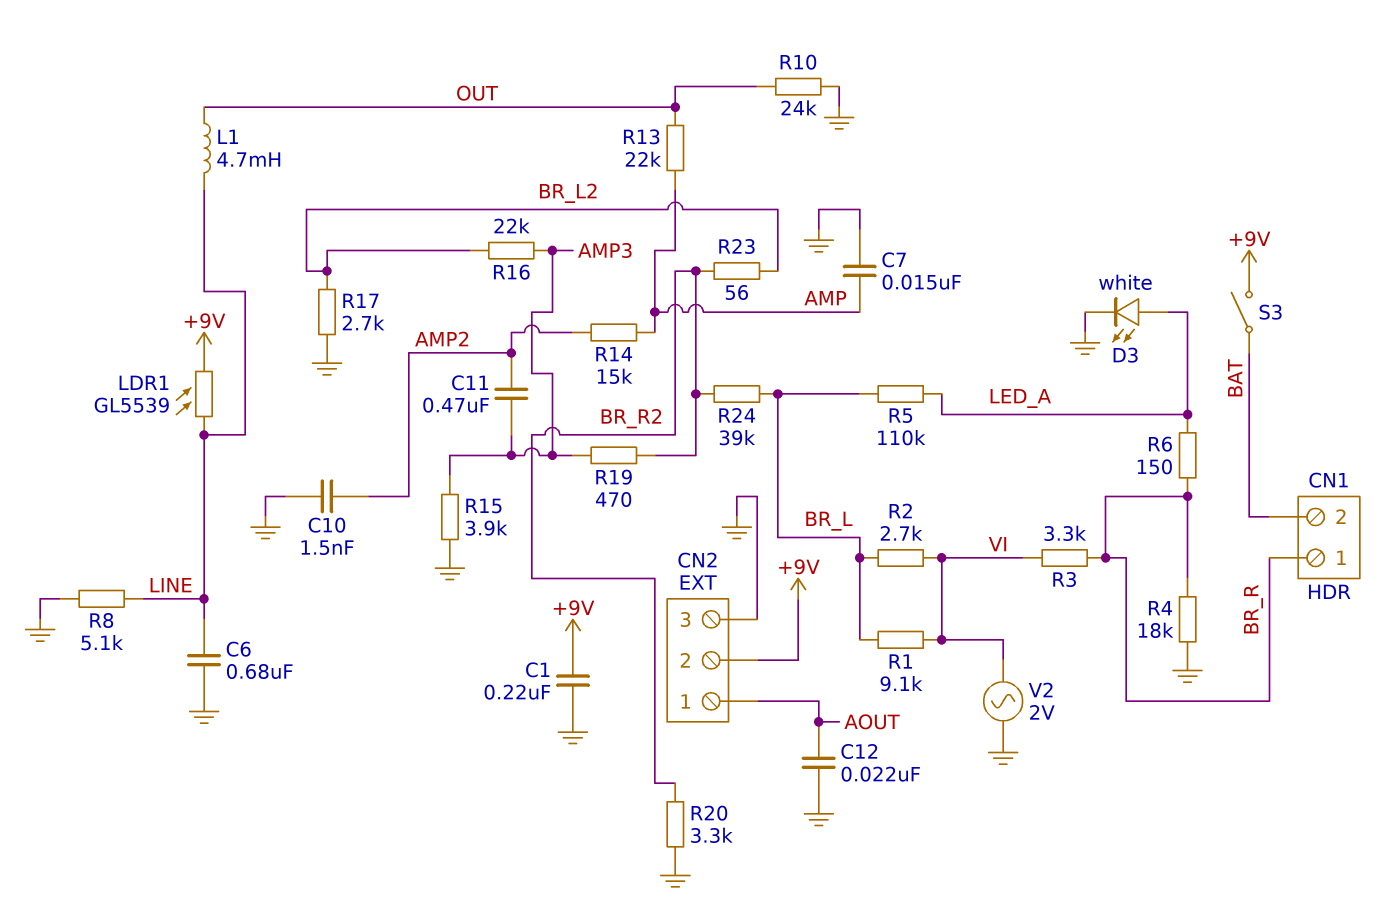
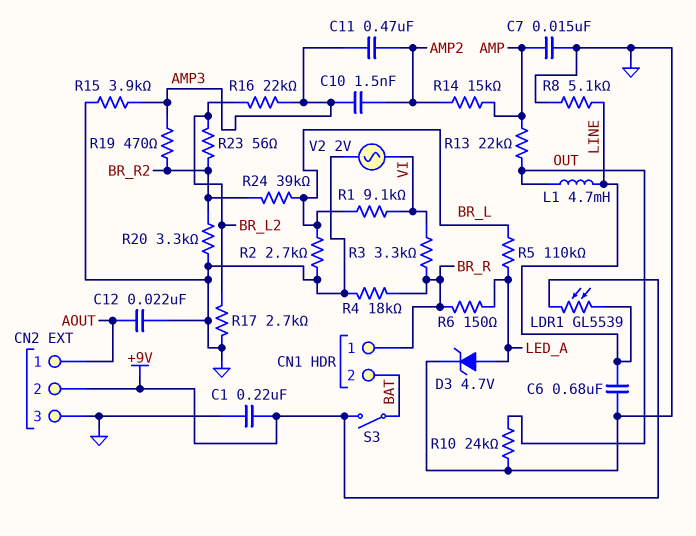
C10: 1.5nF (AMP2, GND) -> 1.5nF (AMP2, AMP3)
D3: LED white (A LED_A, K GND) -> zener 4.7V (A LED_A, K GND)
R2: 2.7k (BR_L, VI) -> 2.7k (BR_L, GND)

